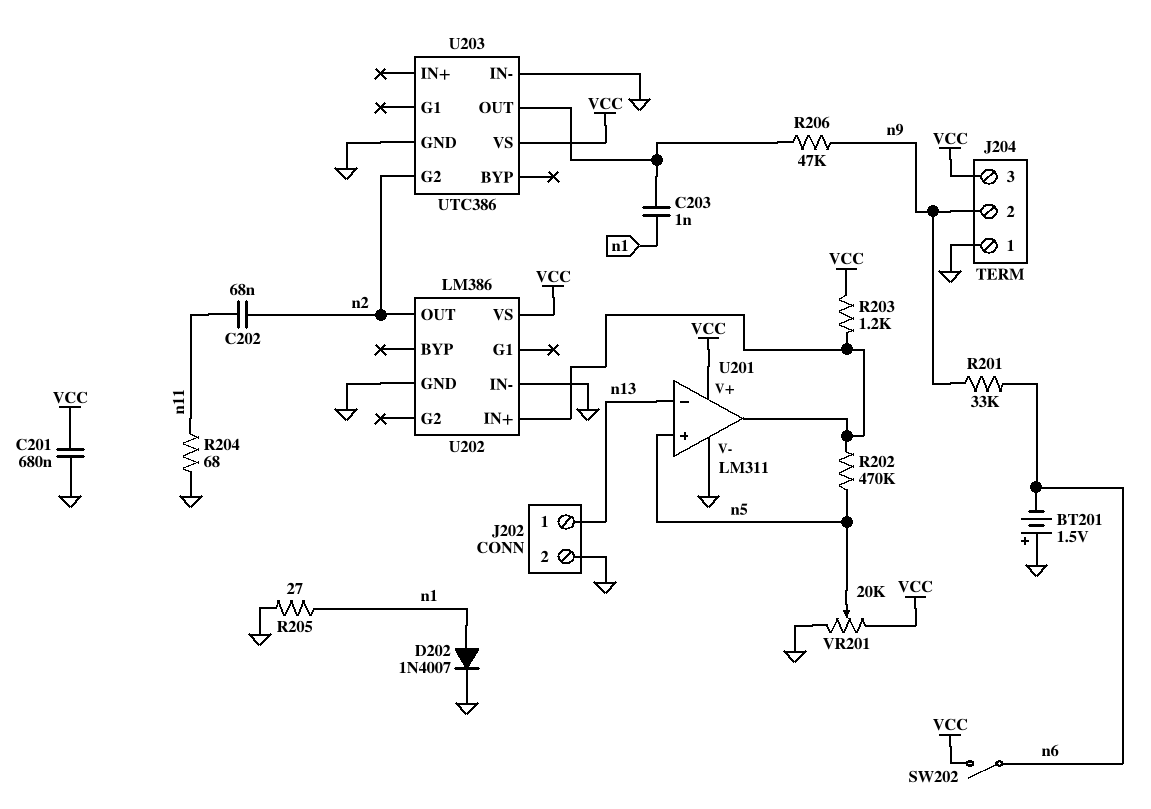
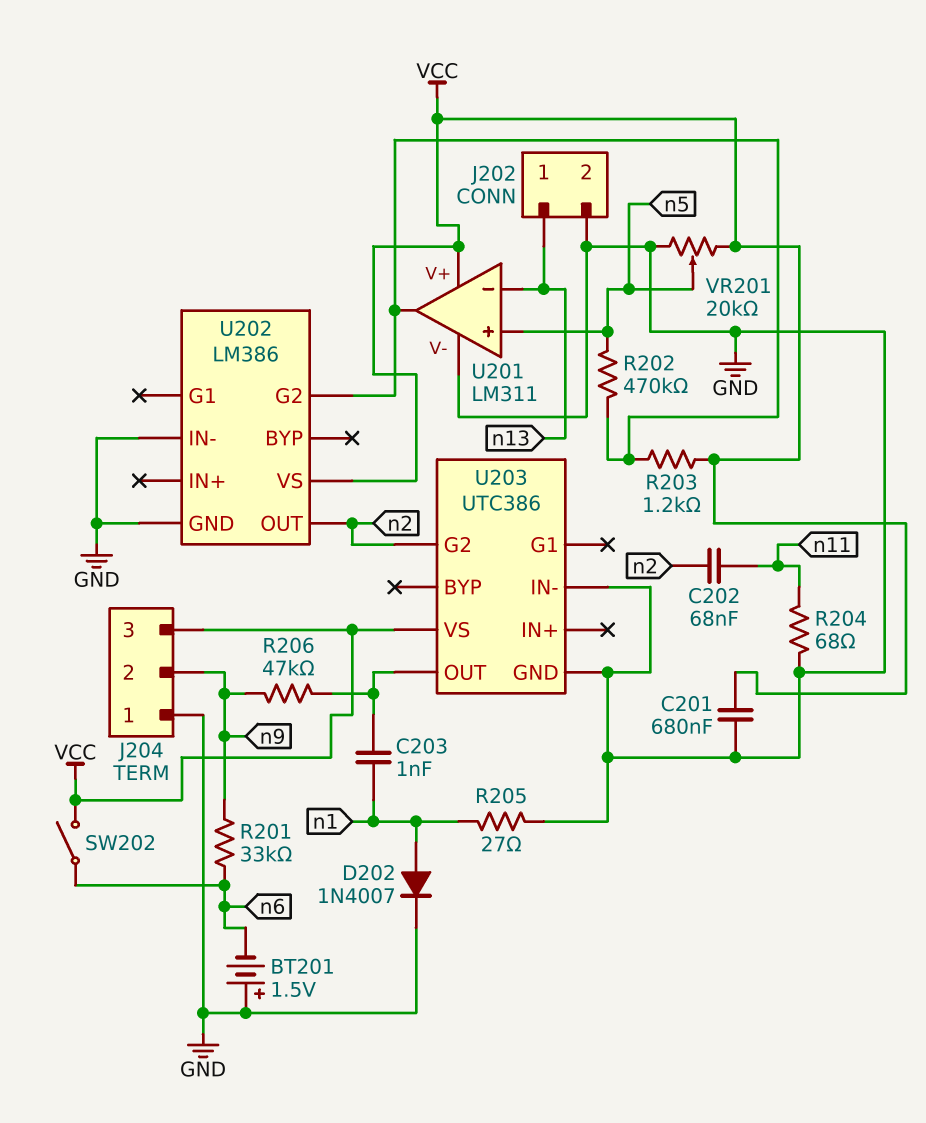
U202 pin G2: none -> U201/out
U202 pin IN+: U201/out -> none

